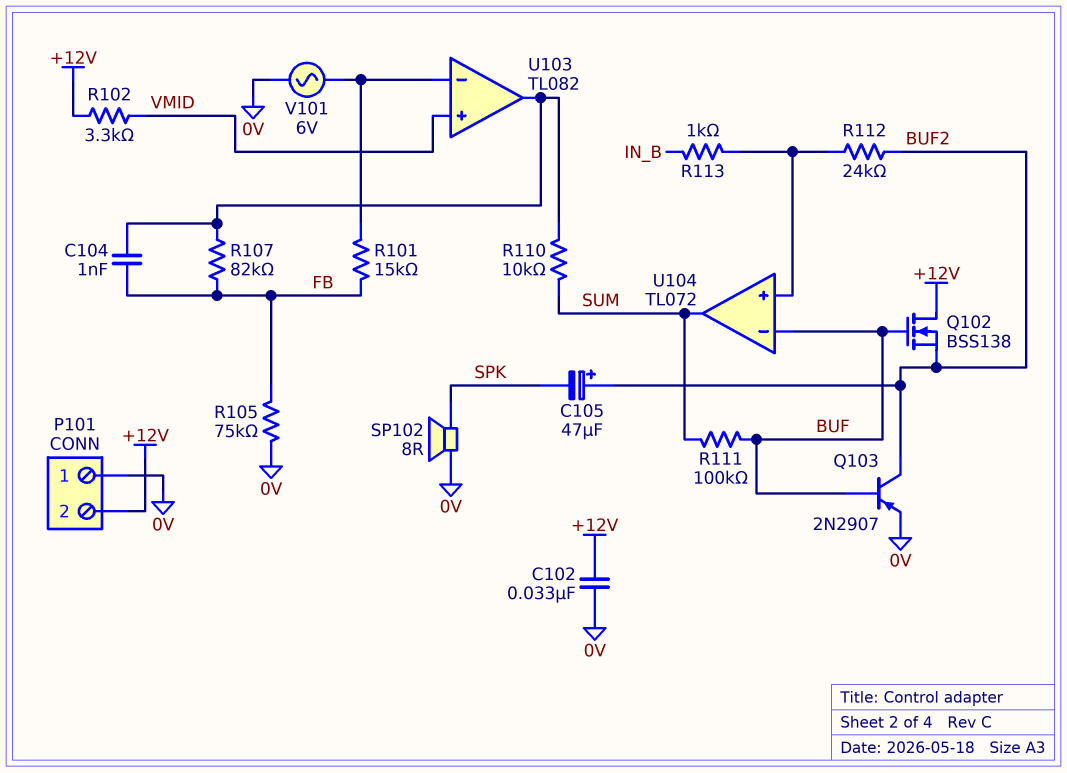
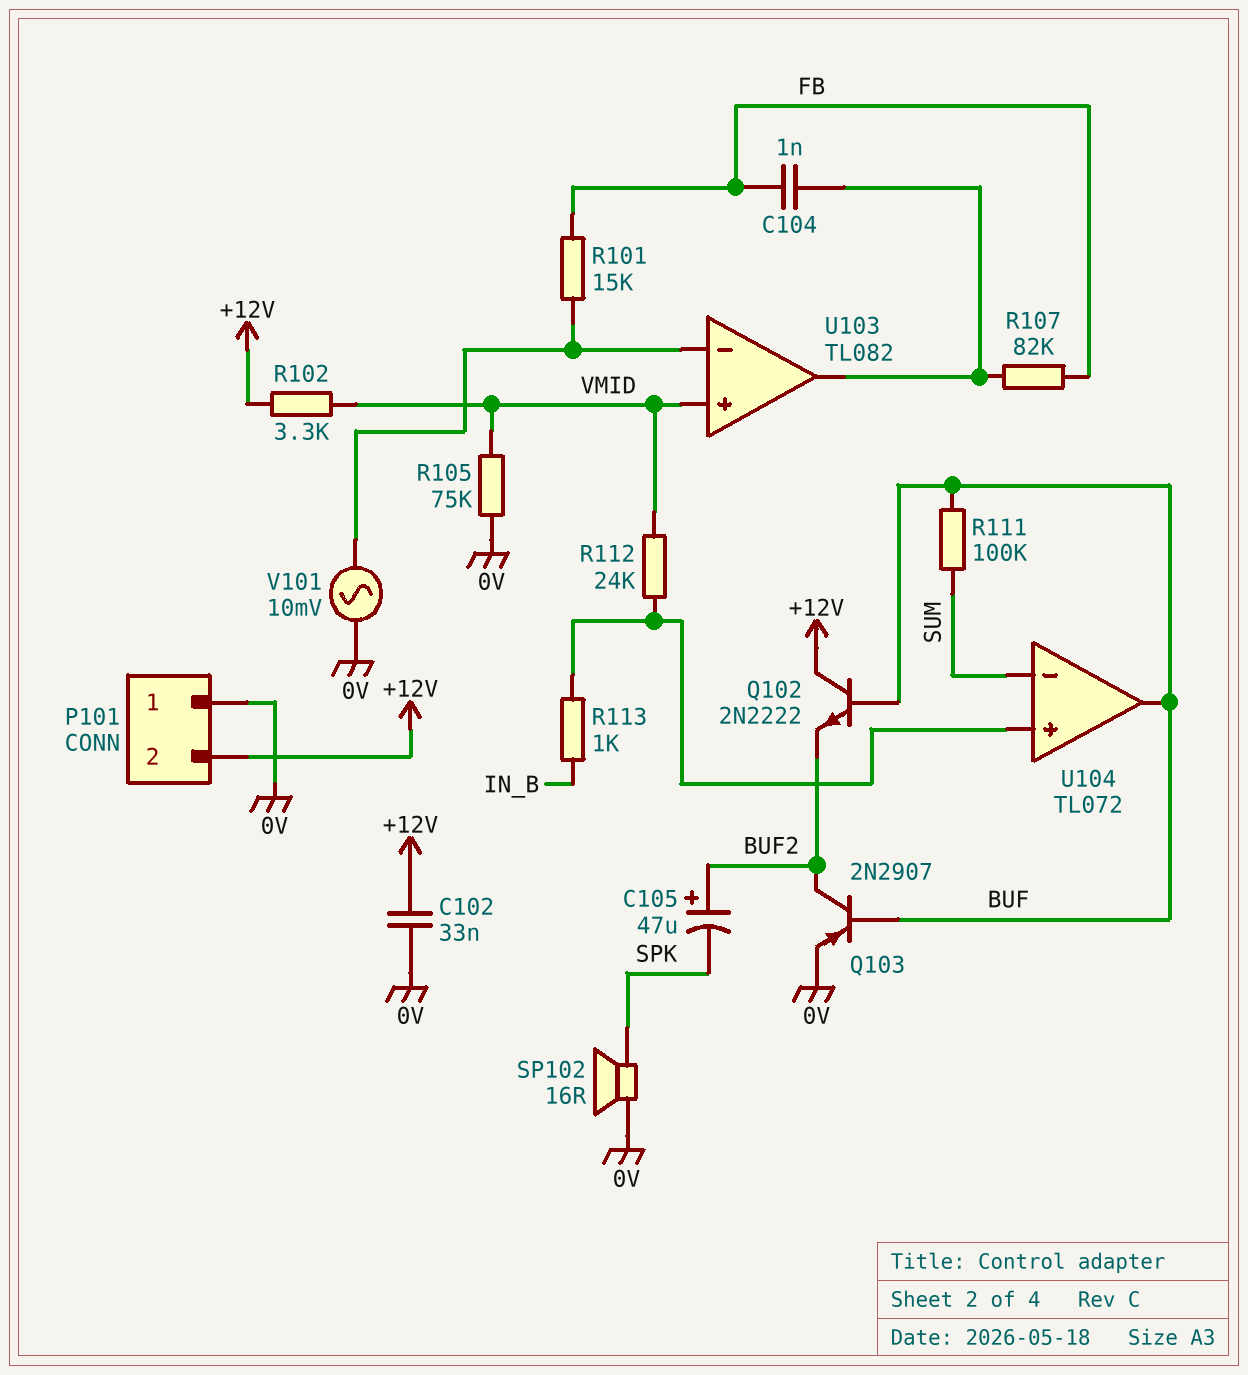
Q102: NMOS BSS138 (G BUF, D +12V, S BUF2) -> NPN 2N2222 (B BUF, C +12V, E BUF2)
R105: 75k (0V, FB) -> 75k (0V, VMID)
R110: 10k (SUM, U103/out) -> none
R112: 24k (BUF2, U104/in+) -> 24k (U104/in+, VMID)
SP102: speaker 8R (0V, SPK) -> speaker 16R (0V, SPK)
U104 pin in-: BUF -> SUM
U104 pin out: SUM -> BUF
V101: AC 6V (0V, U103/in-) -> AC 10mV (0V, U103/in-)

